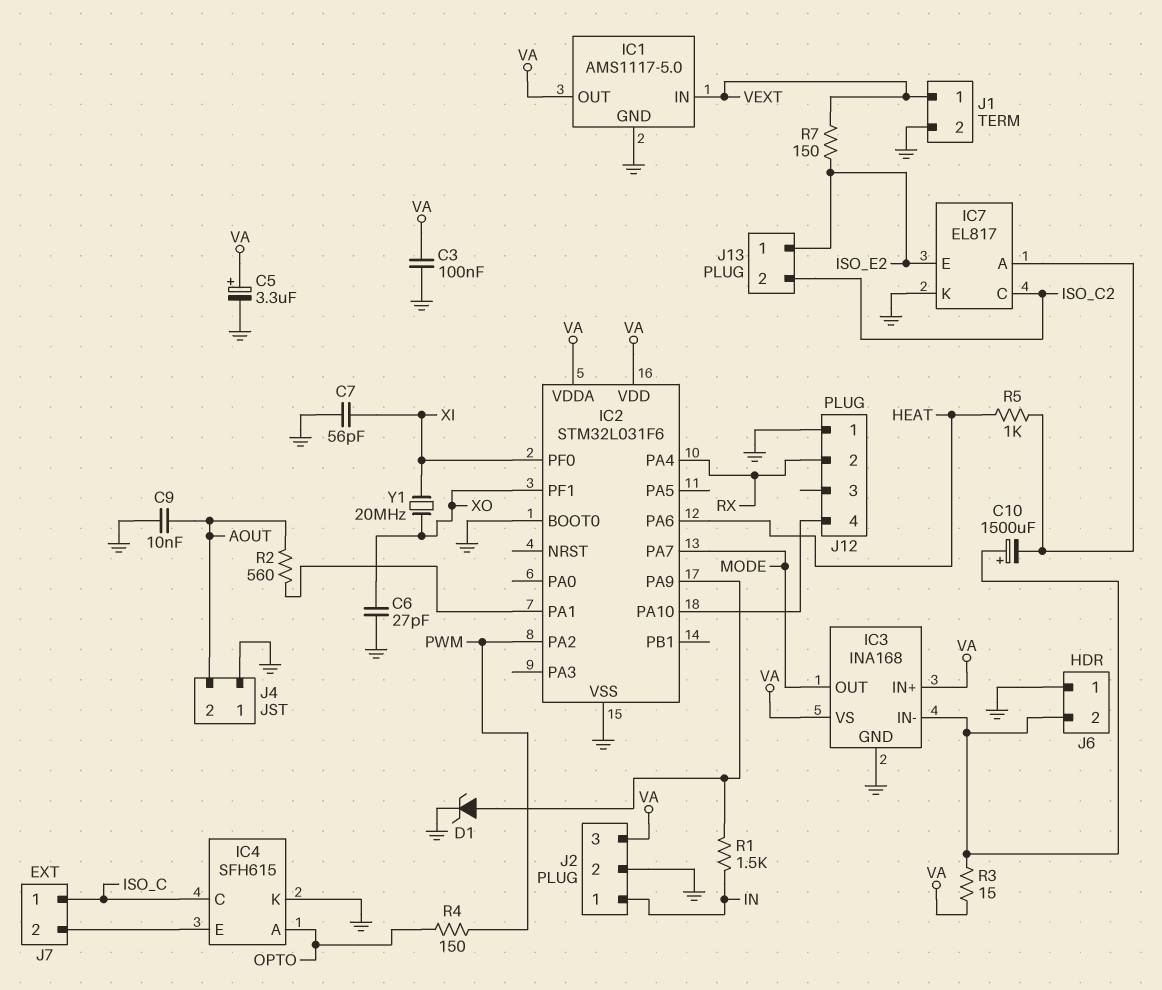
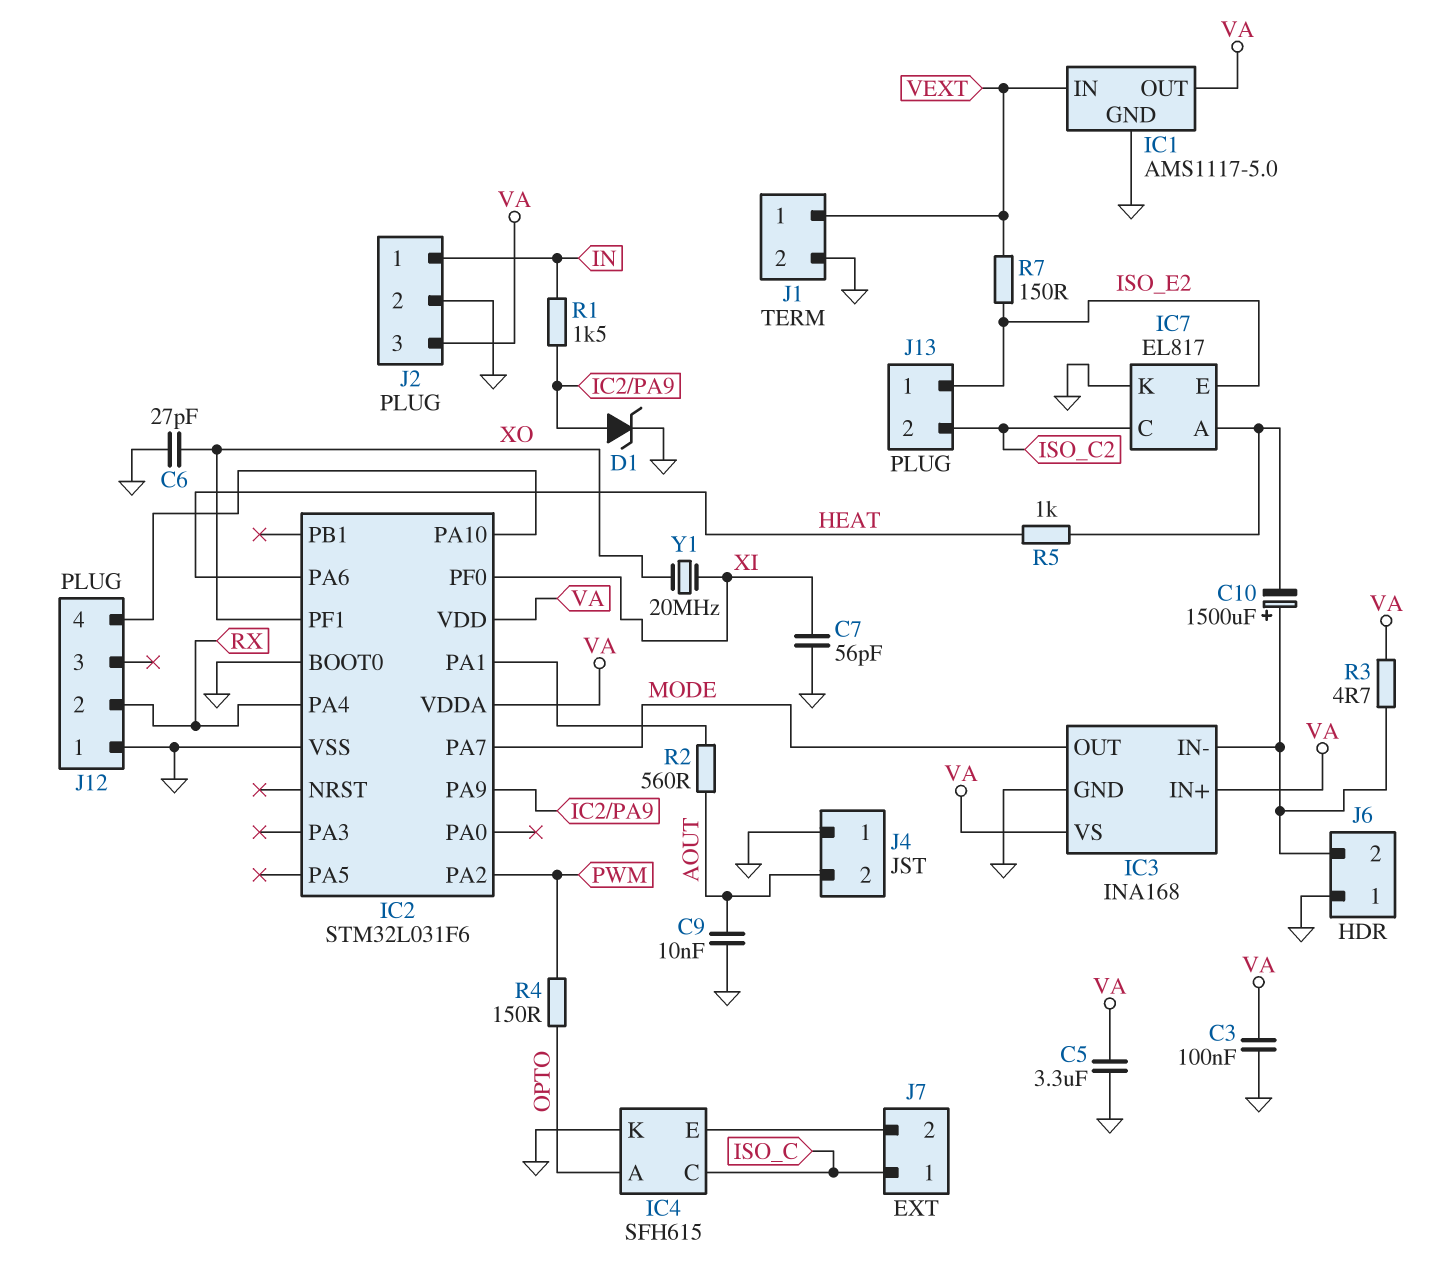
C5: 3.3uF (plus VA, minus GND) -> 3.3uF (GND, VA)
R3: 15 (IC3/IN-, VA) -> 4.7 (IC3/IN-, VA)

